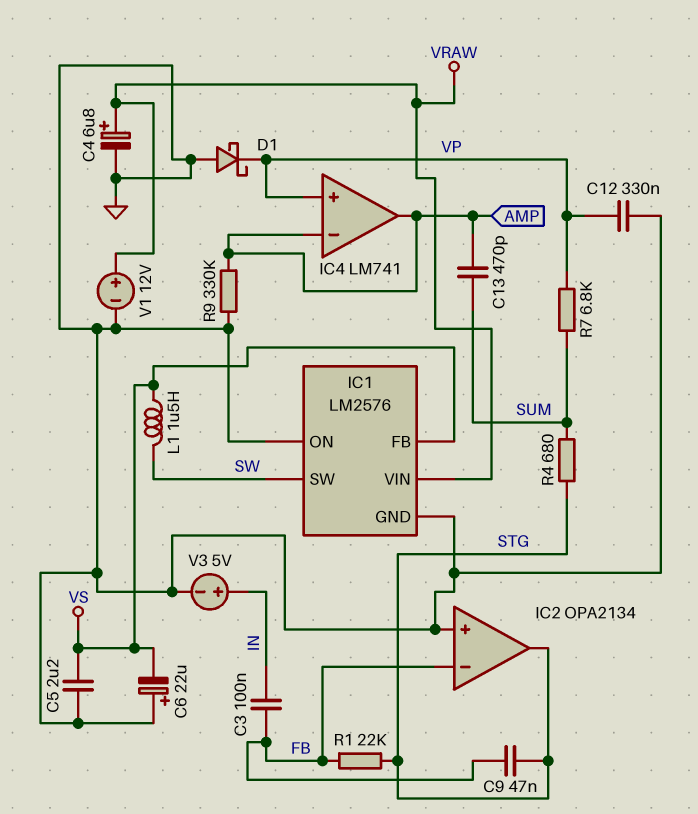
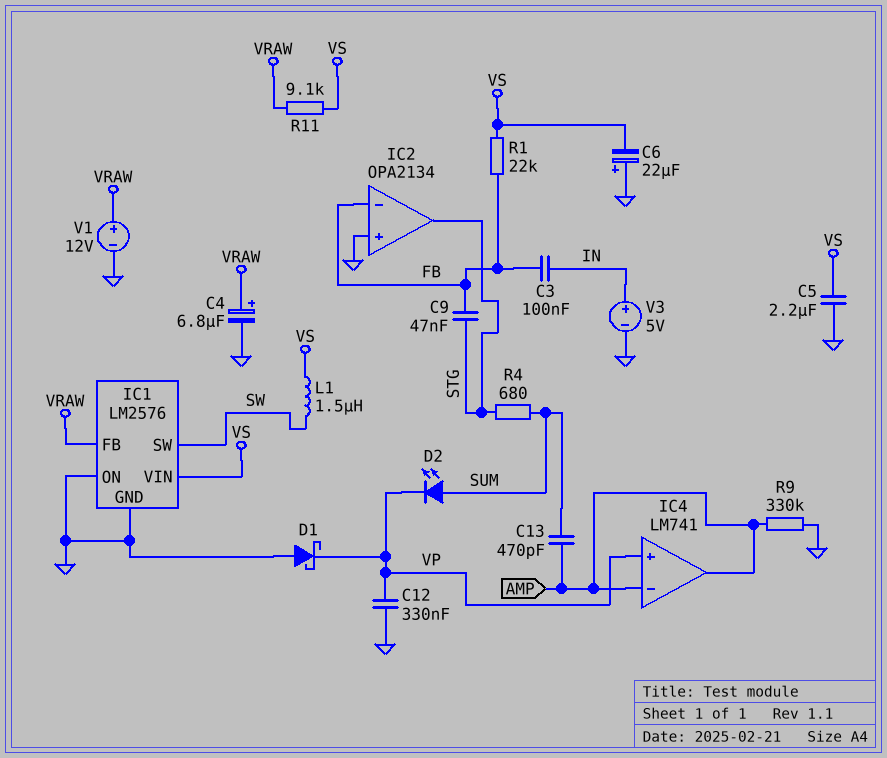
D2: none -> LED (A SUM, K VP)
IC1 pin FB: VS -> VRAW
IC1 pin VIN: VRAW -> VS
R1: 22k (FB, STG) -> 22k (FB, VS)
R7: 6.8k (SUM, VP) -> none
R11: none -> 9.1k (VRAW, VS)

